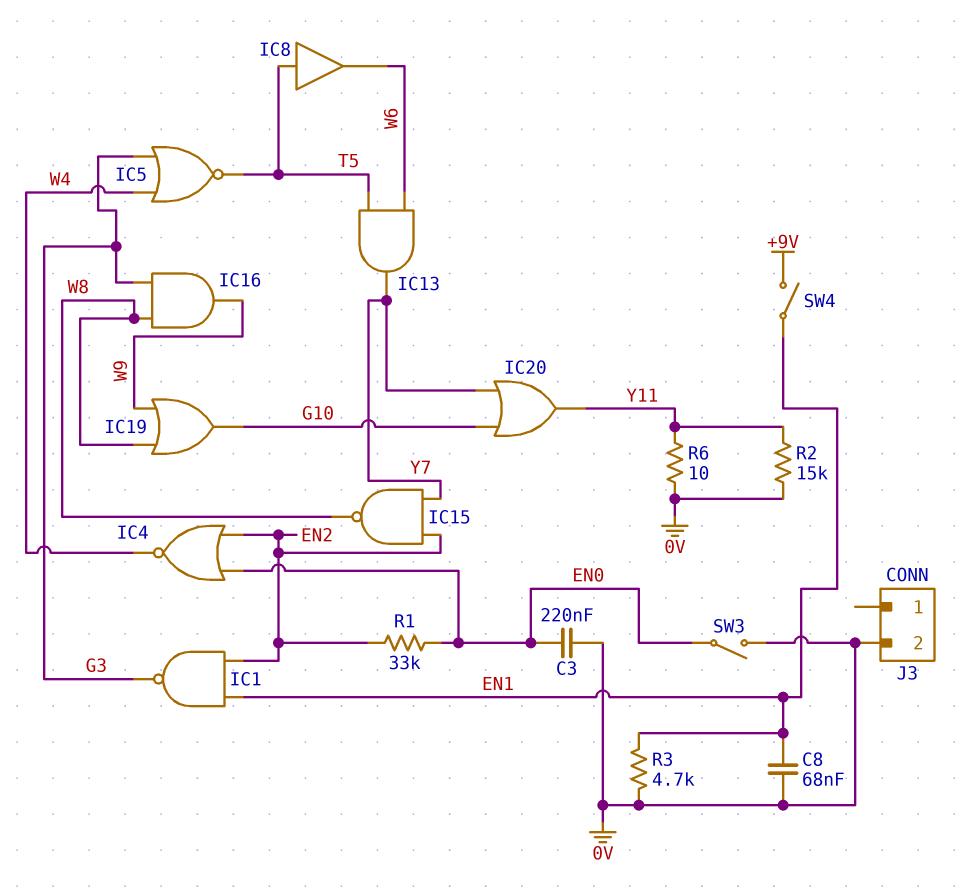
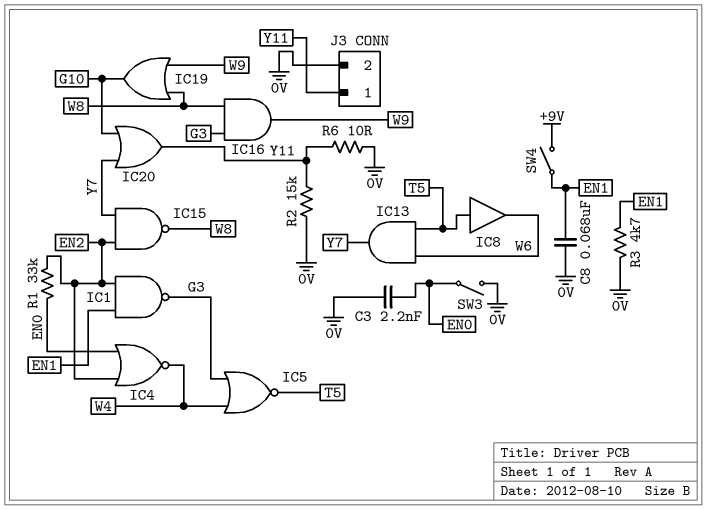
C3: 220nF (0V, EN0) -> 2.2nF (0V, EN0)
J3 pin 1: none -> Y11

